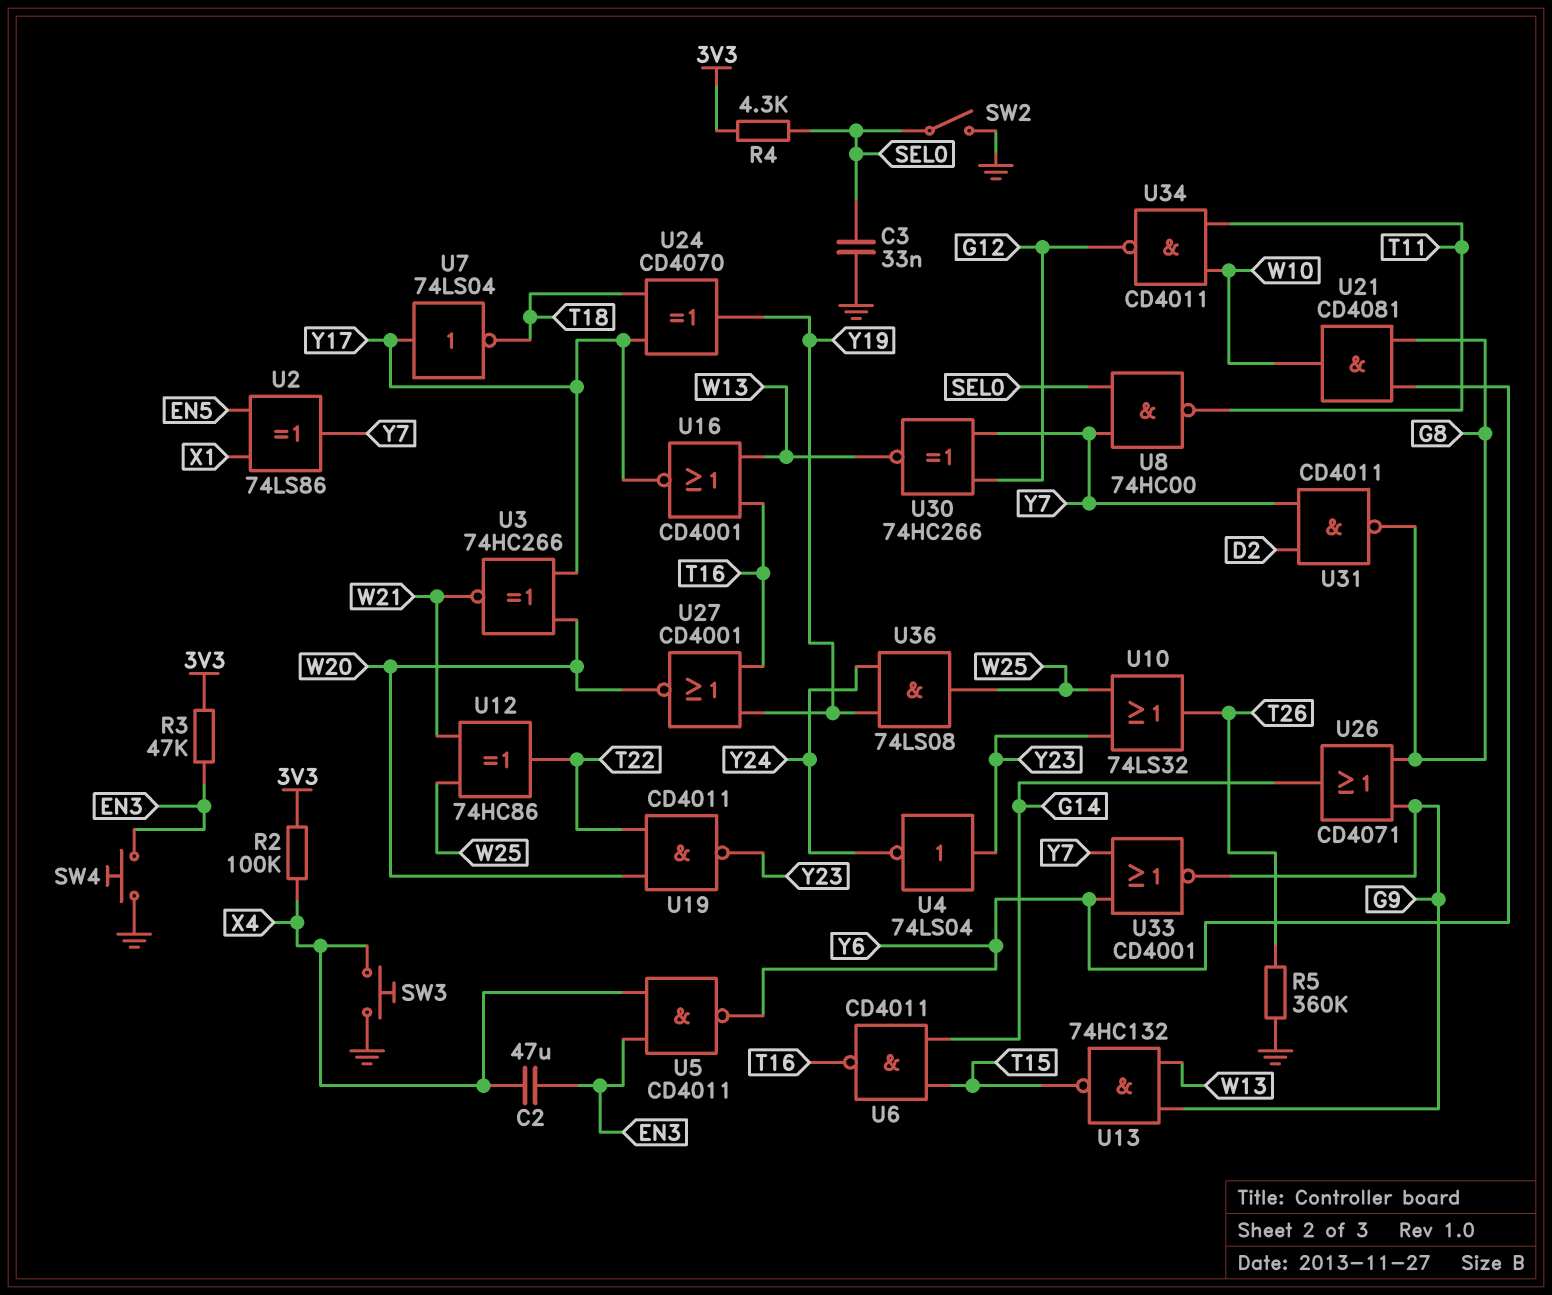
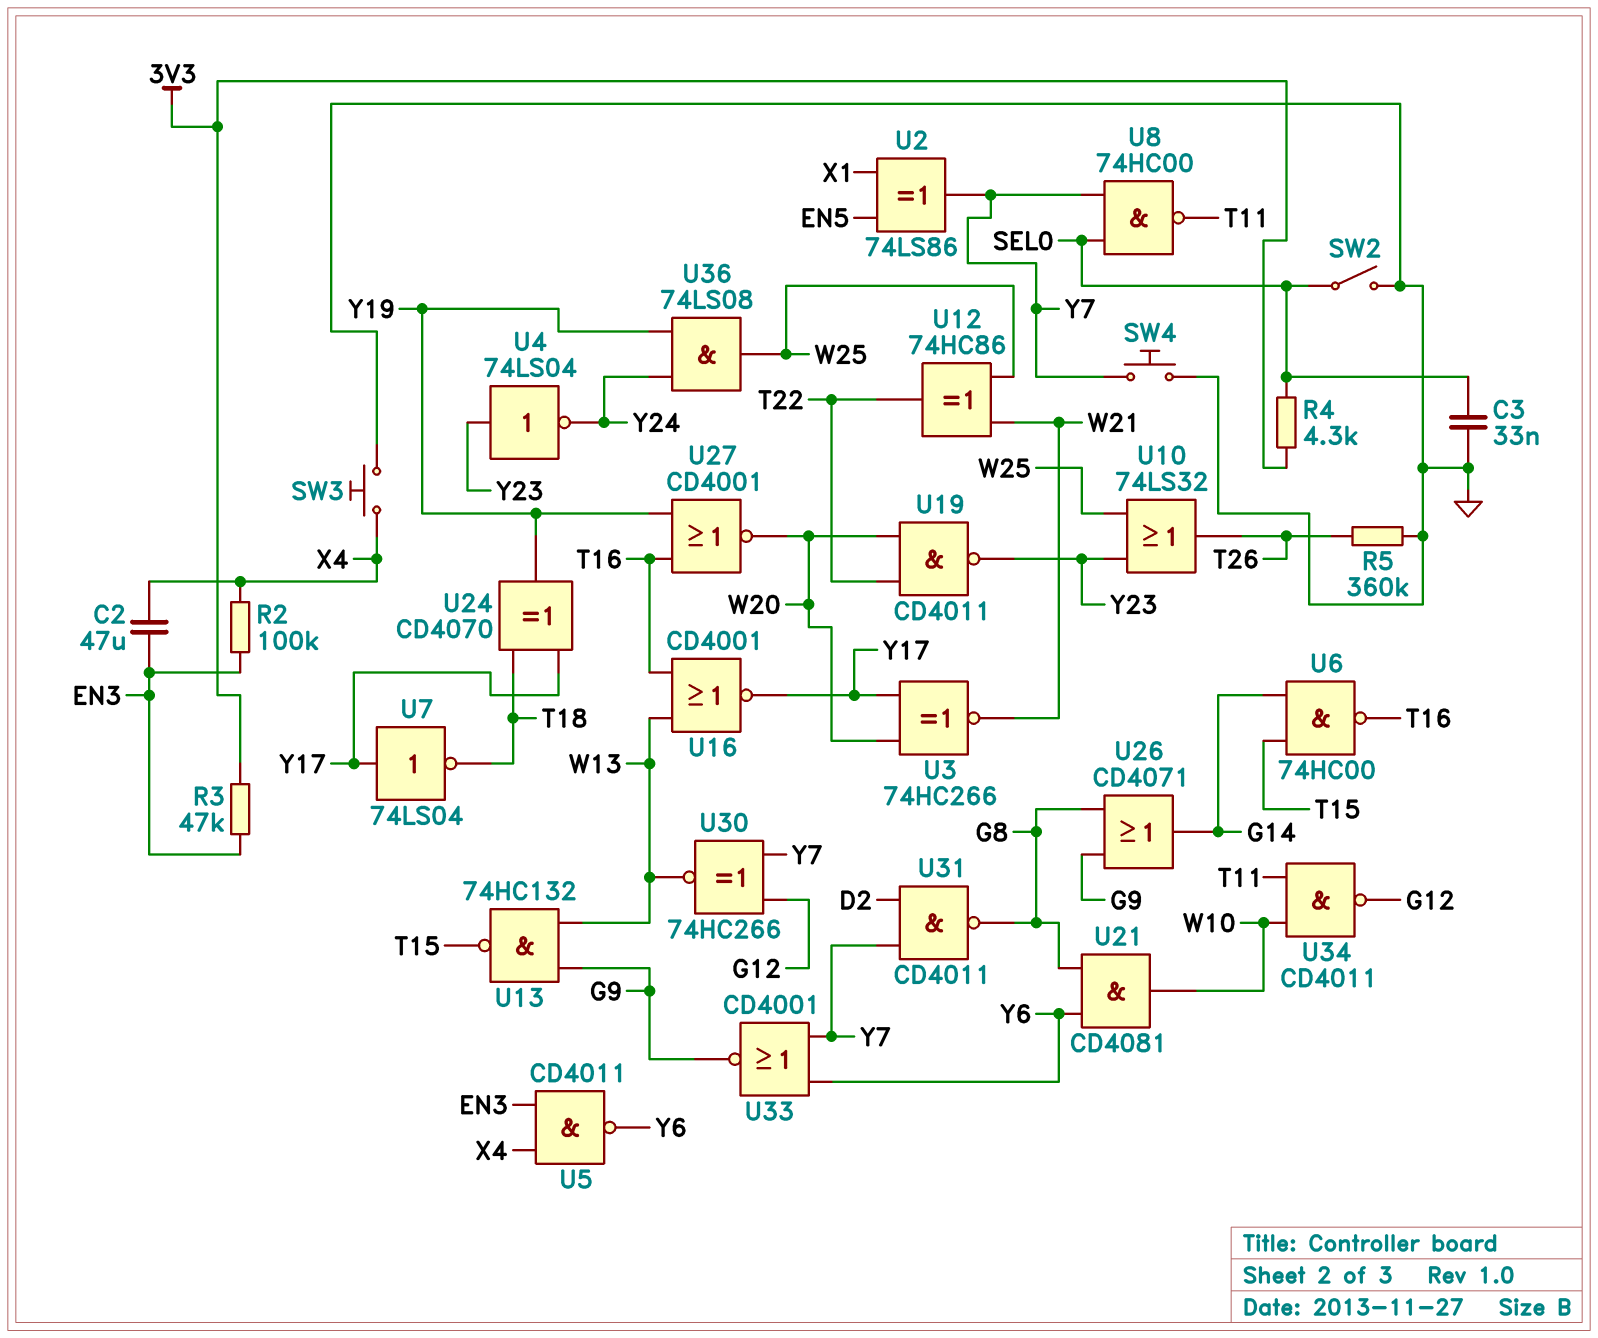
R2: 100k (3V3, X4) -> 100k (EN3, X4)
SW4: button (EN3, GND) -> button (GND, Y7)
U6: NAND CD4011 (in G14, in T15, out T16) -> NAND 74HC00 (in G14, in T15, out T16)

